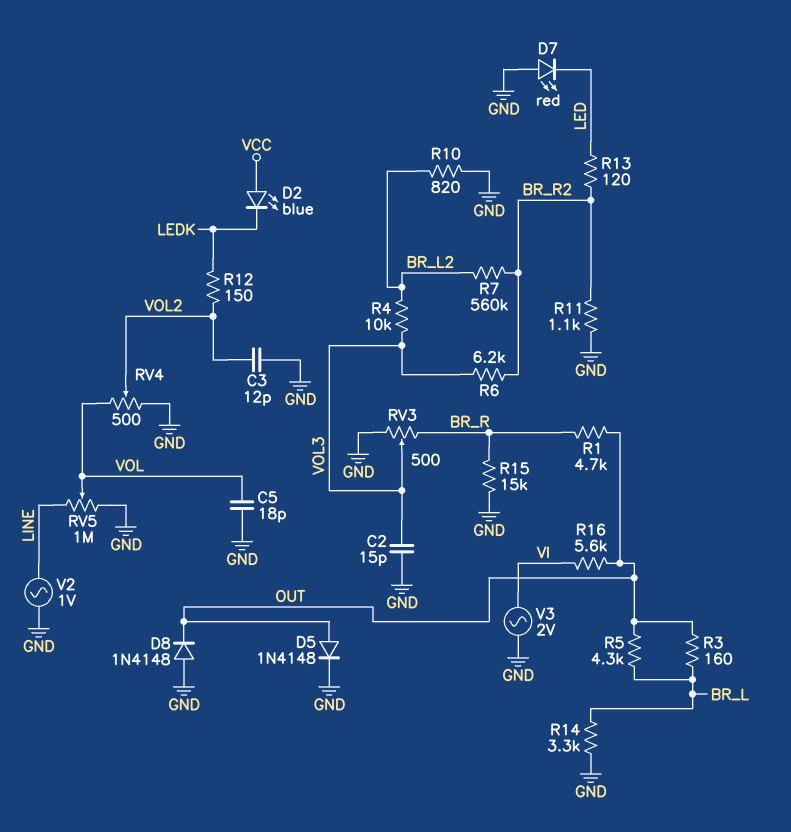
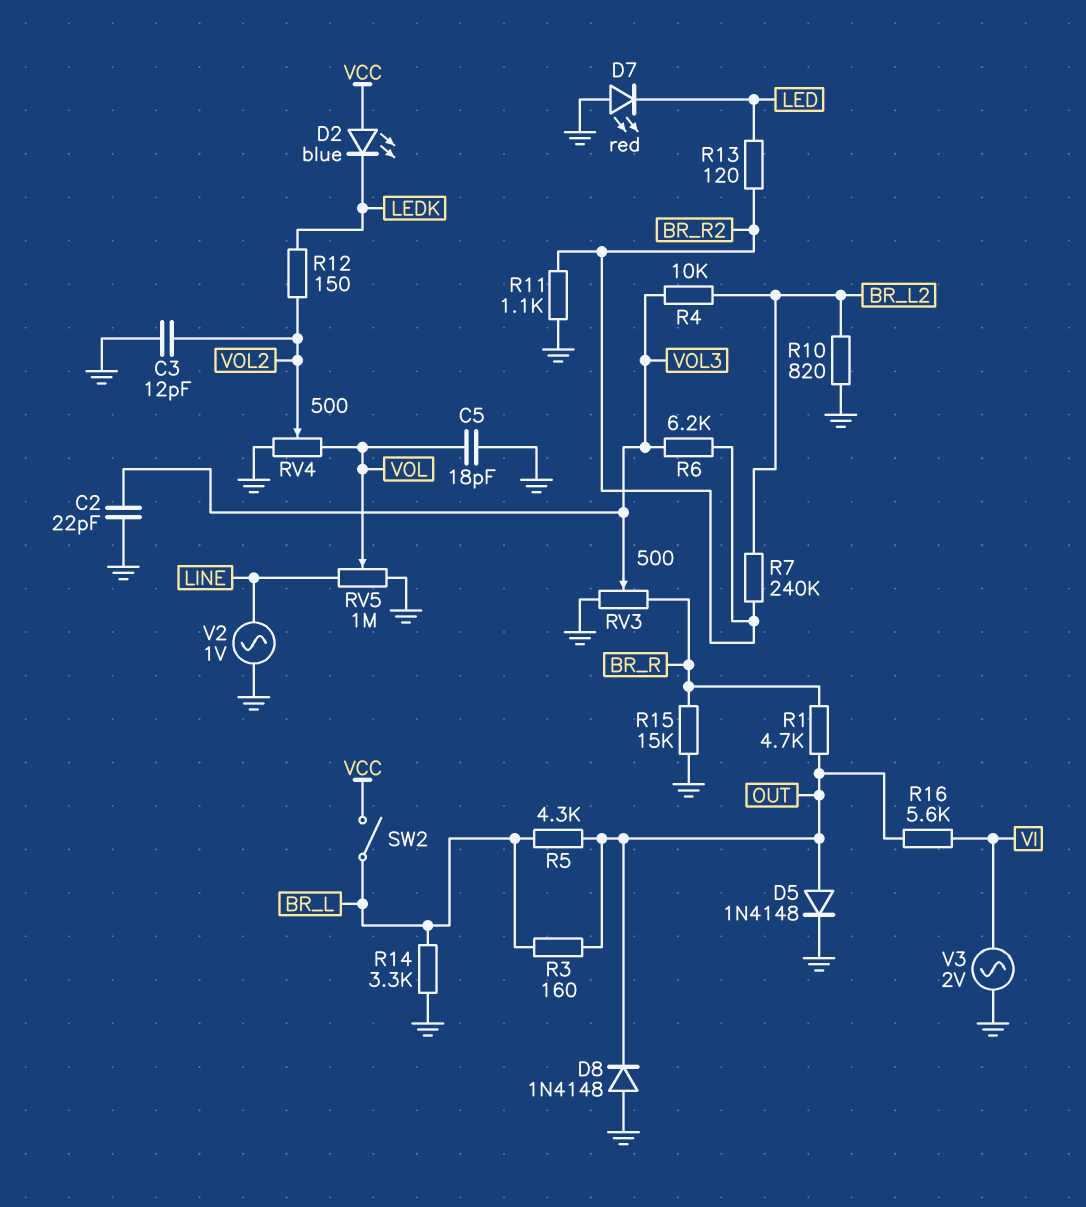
C2: 15pF (GND, VOL3) -> 22pF (GND, VOL3)
R7: 560k (BR_L2, BR_R2) -> 240k (BR_L2, BR_R2)
SW2: none -> switch (BR_L, VCC)

